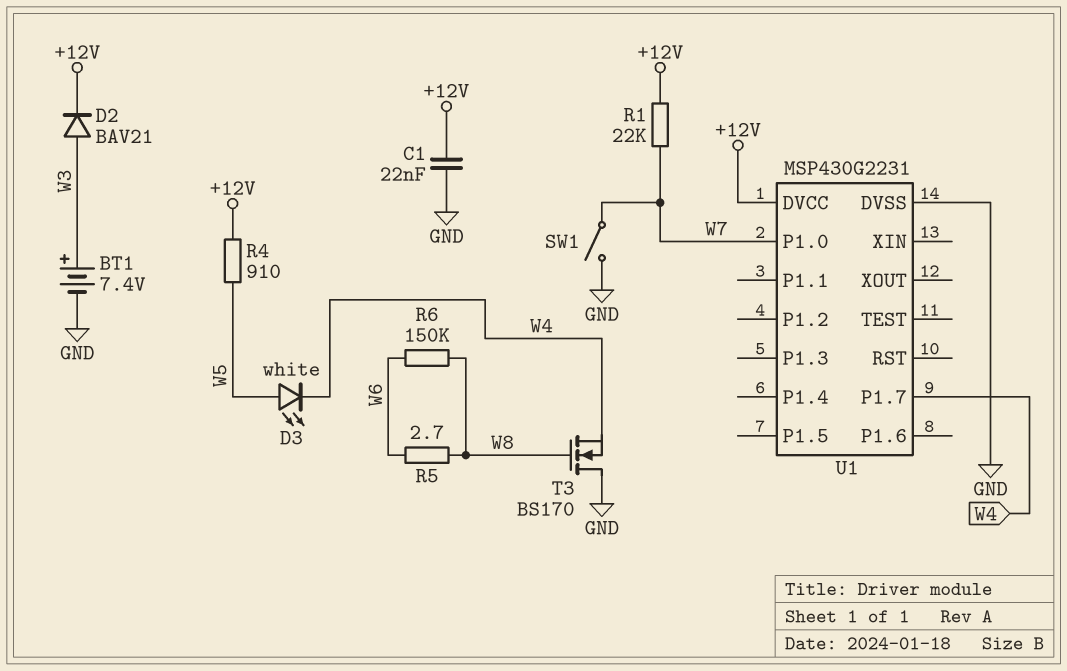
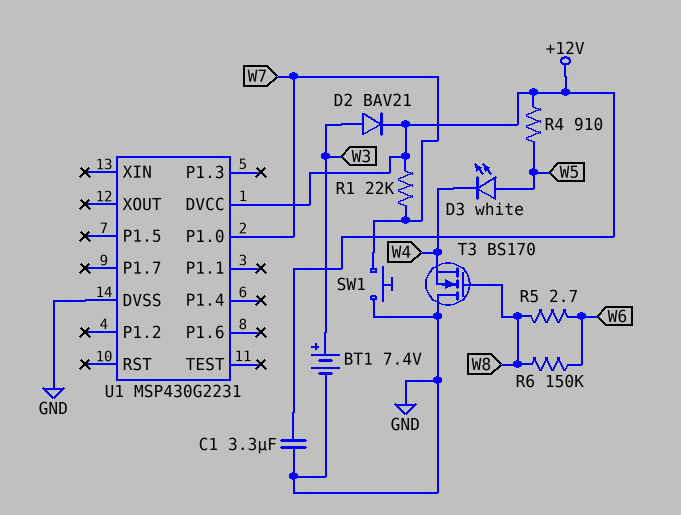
C1: 22nF (+12V, GND) -> 3.3uF (+12V, GND)
SW1: switch (GND, W7) -> button (GND, W7)
U1 pin P1.7: W4 -> none

